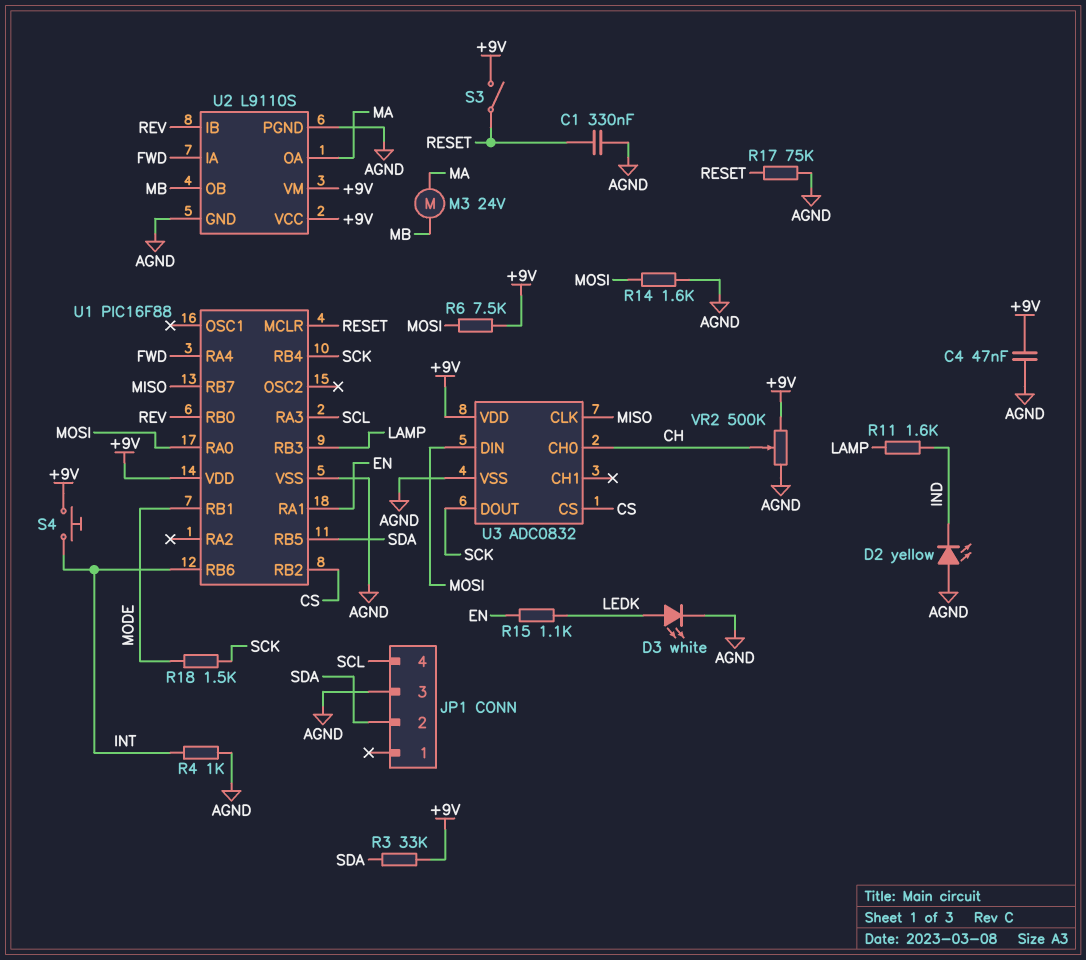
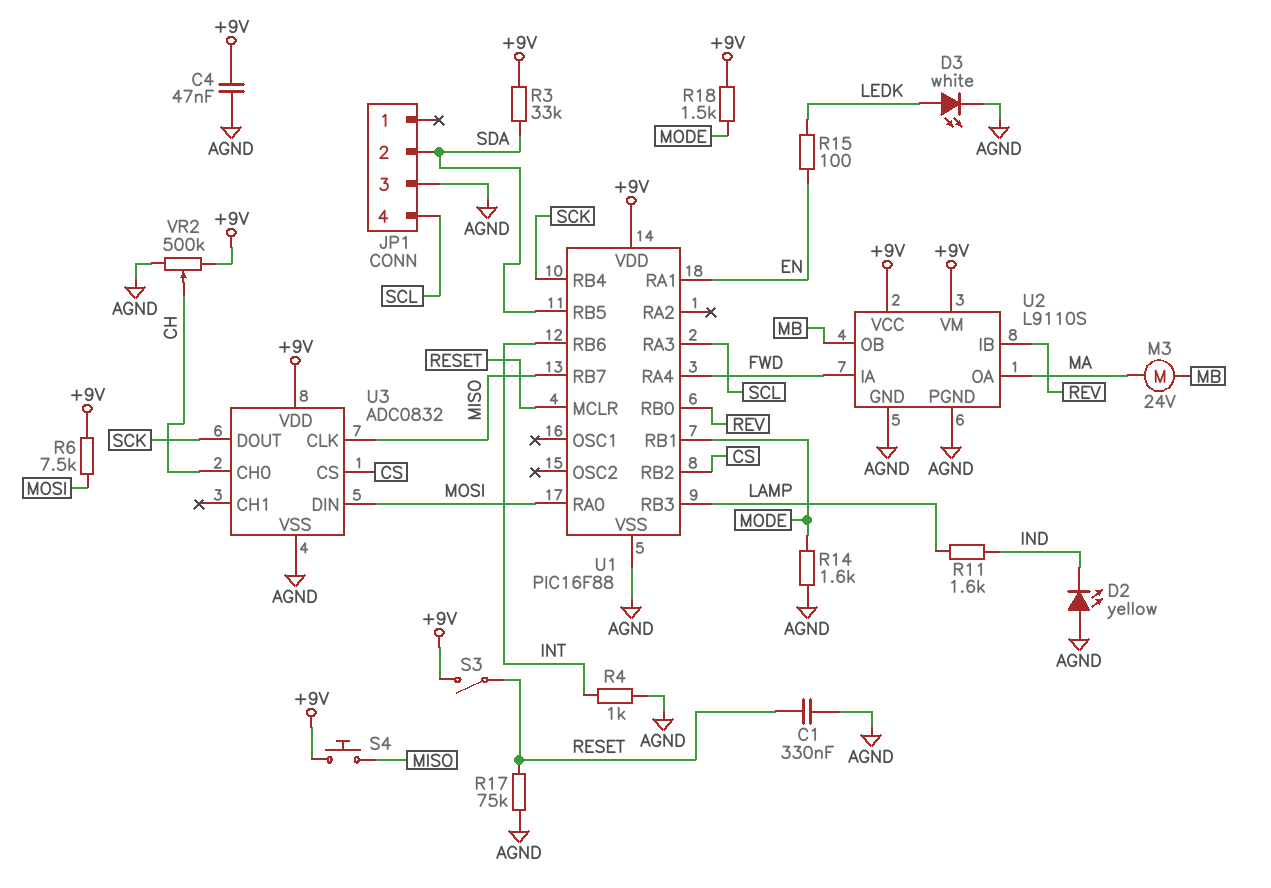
R14: 1.6k (AGND, MOSI) -> 1.6k (AGND, MODE)
R15: 1.1k (EN, LEDK) -> 100 (EN, LEDK)
R18: 1.5k (MODE, SCK) -> 1.5k (+9V, MODE)
S4: button (+9V, INT) -> button (+9V, MISO)

